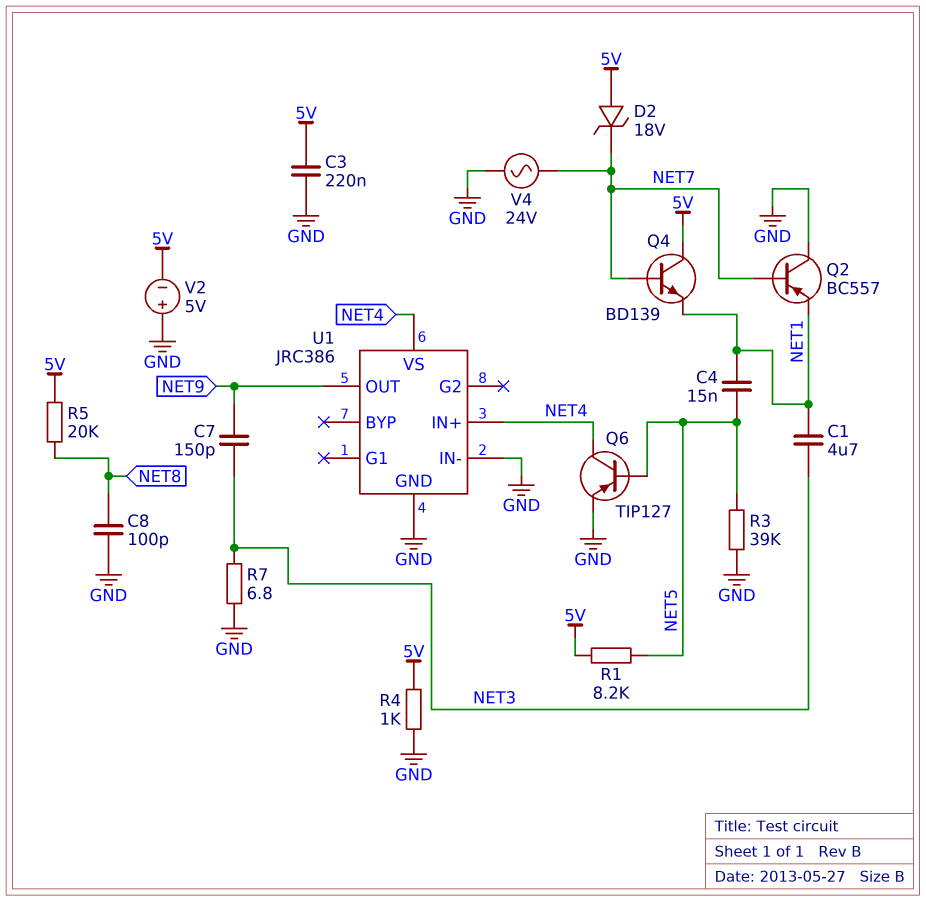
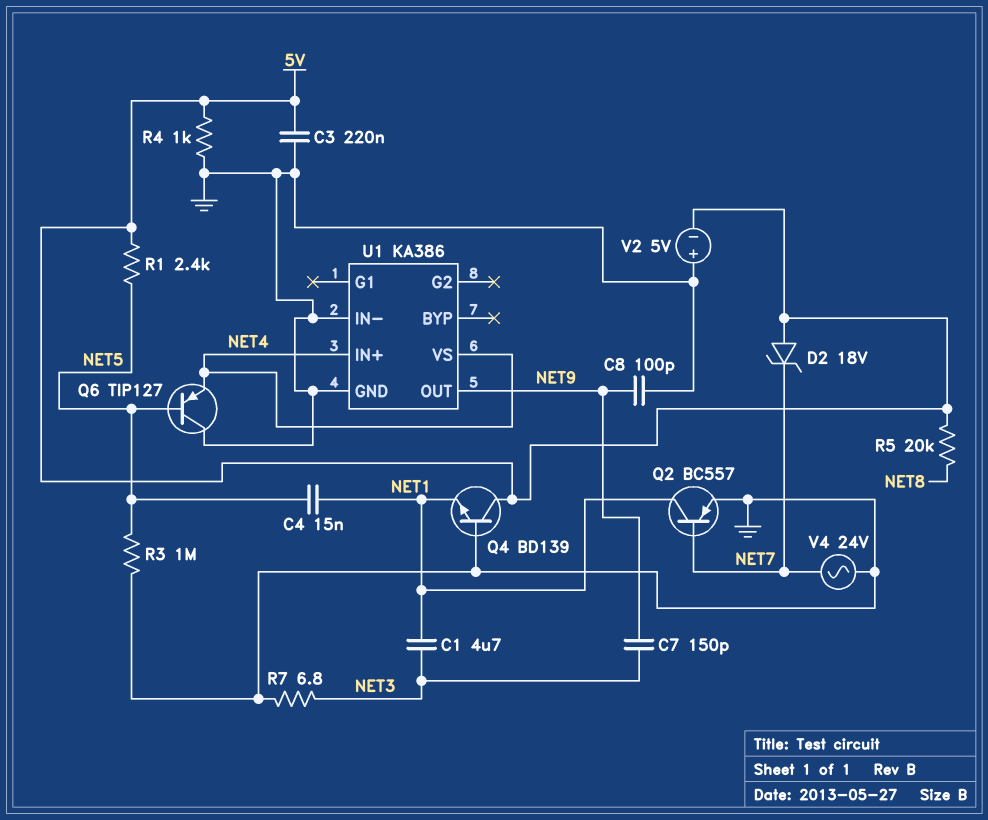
C8: 100pF (GND, NET8) -> 100pF (GND, NET9)
Q2: PNP BC557 (B NET7, C GND, E NET1) -> PNP BC557 (B NET7, C NET1, E GND)
Q4: NPN BD139 (B NET7, C 5V, E NET1) -> NPN BD139 (B GND, C 5V, E NET1)
Q6: PNP TIP127 (B NET5, C NET4, E GND) -> PNP TIP127 (B NET5, C GND, E NET4)
R1: 8.2k (5V, NET5) -> 2.4k (5V, NET5)
R3: 39k (GND, NET5) -> 1M (GND, NET5)
U1: JRC386 -> KA386

